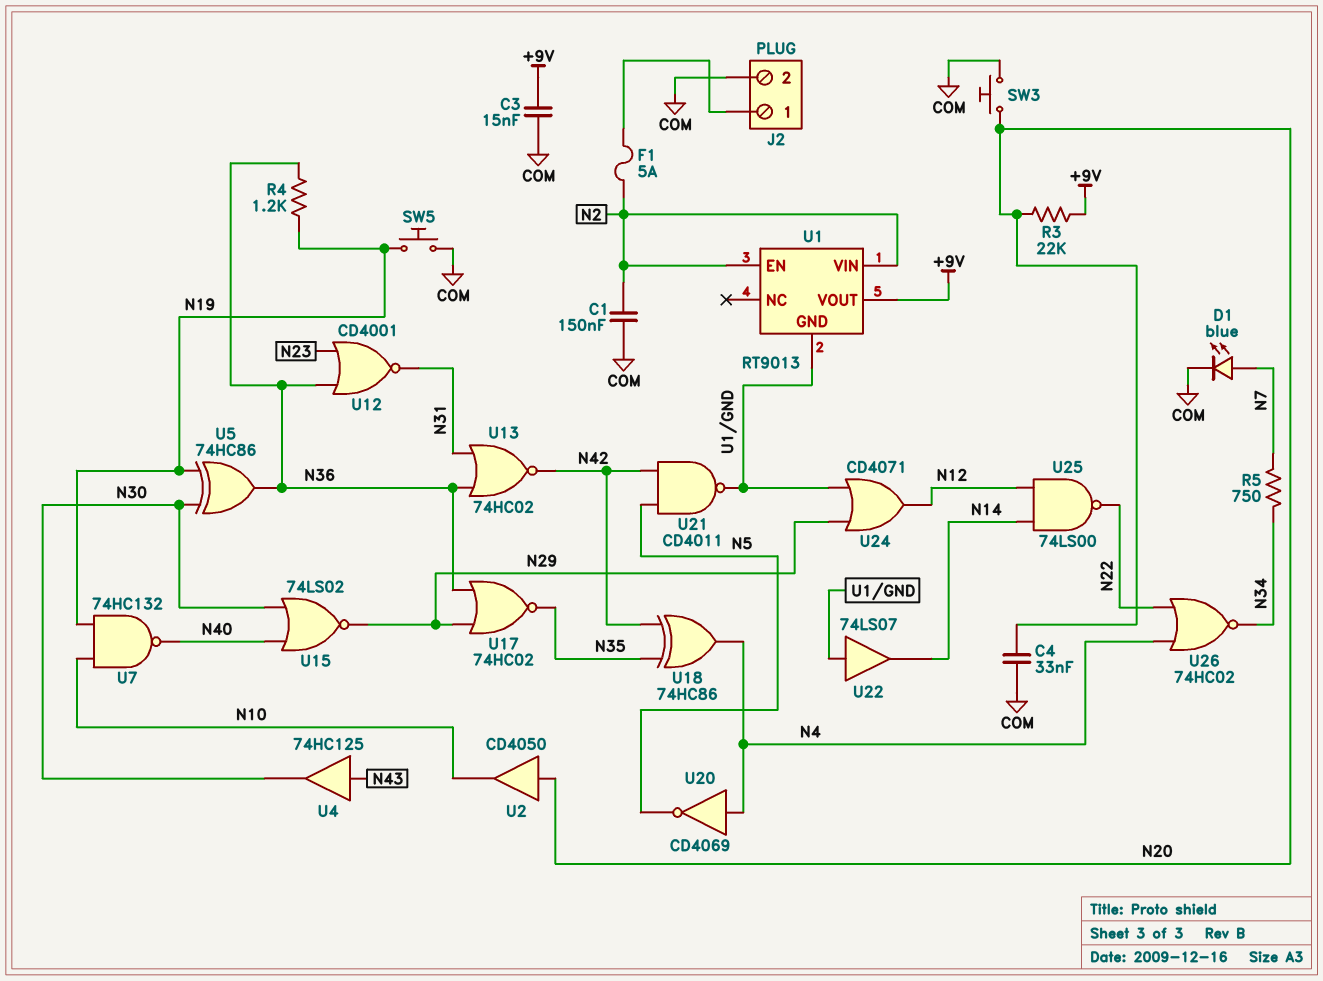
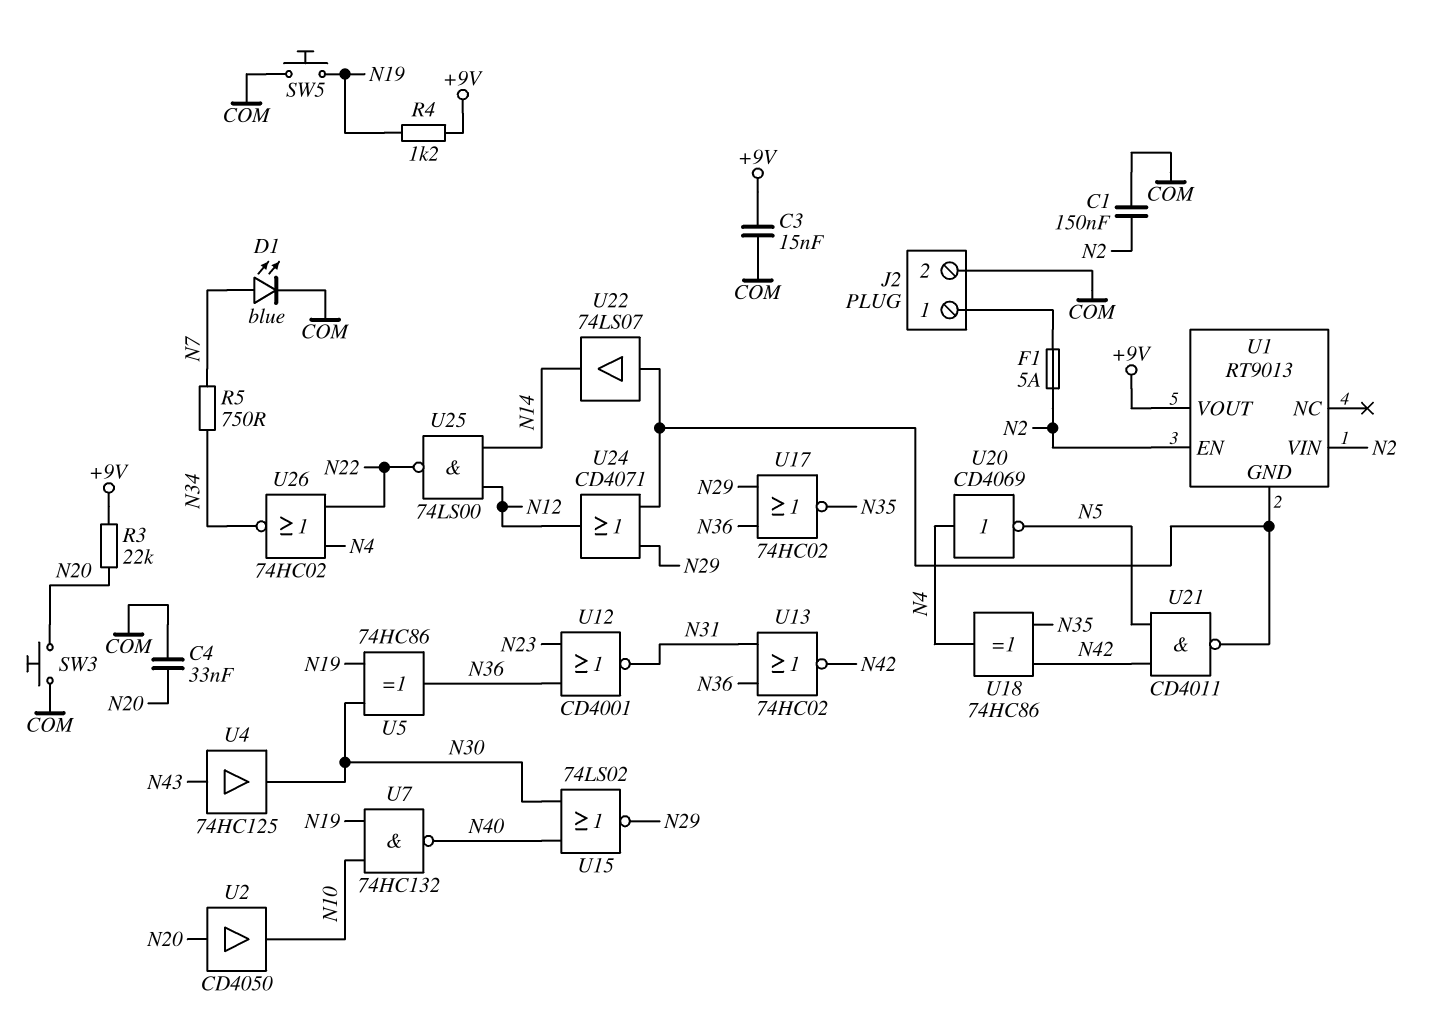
R4: 1.2k (N19, N36) -> 1.2k (+9V, N19)

